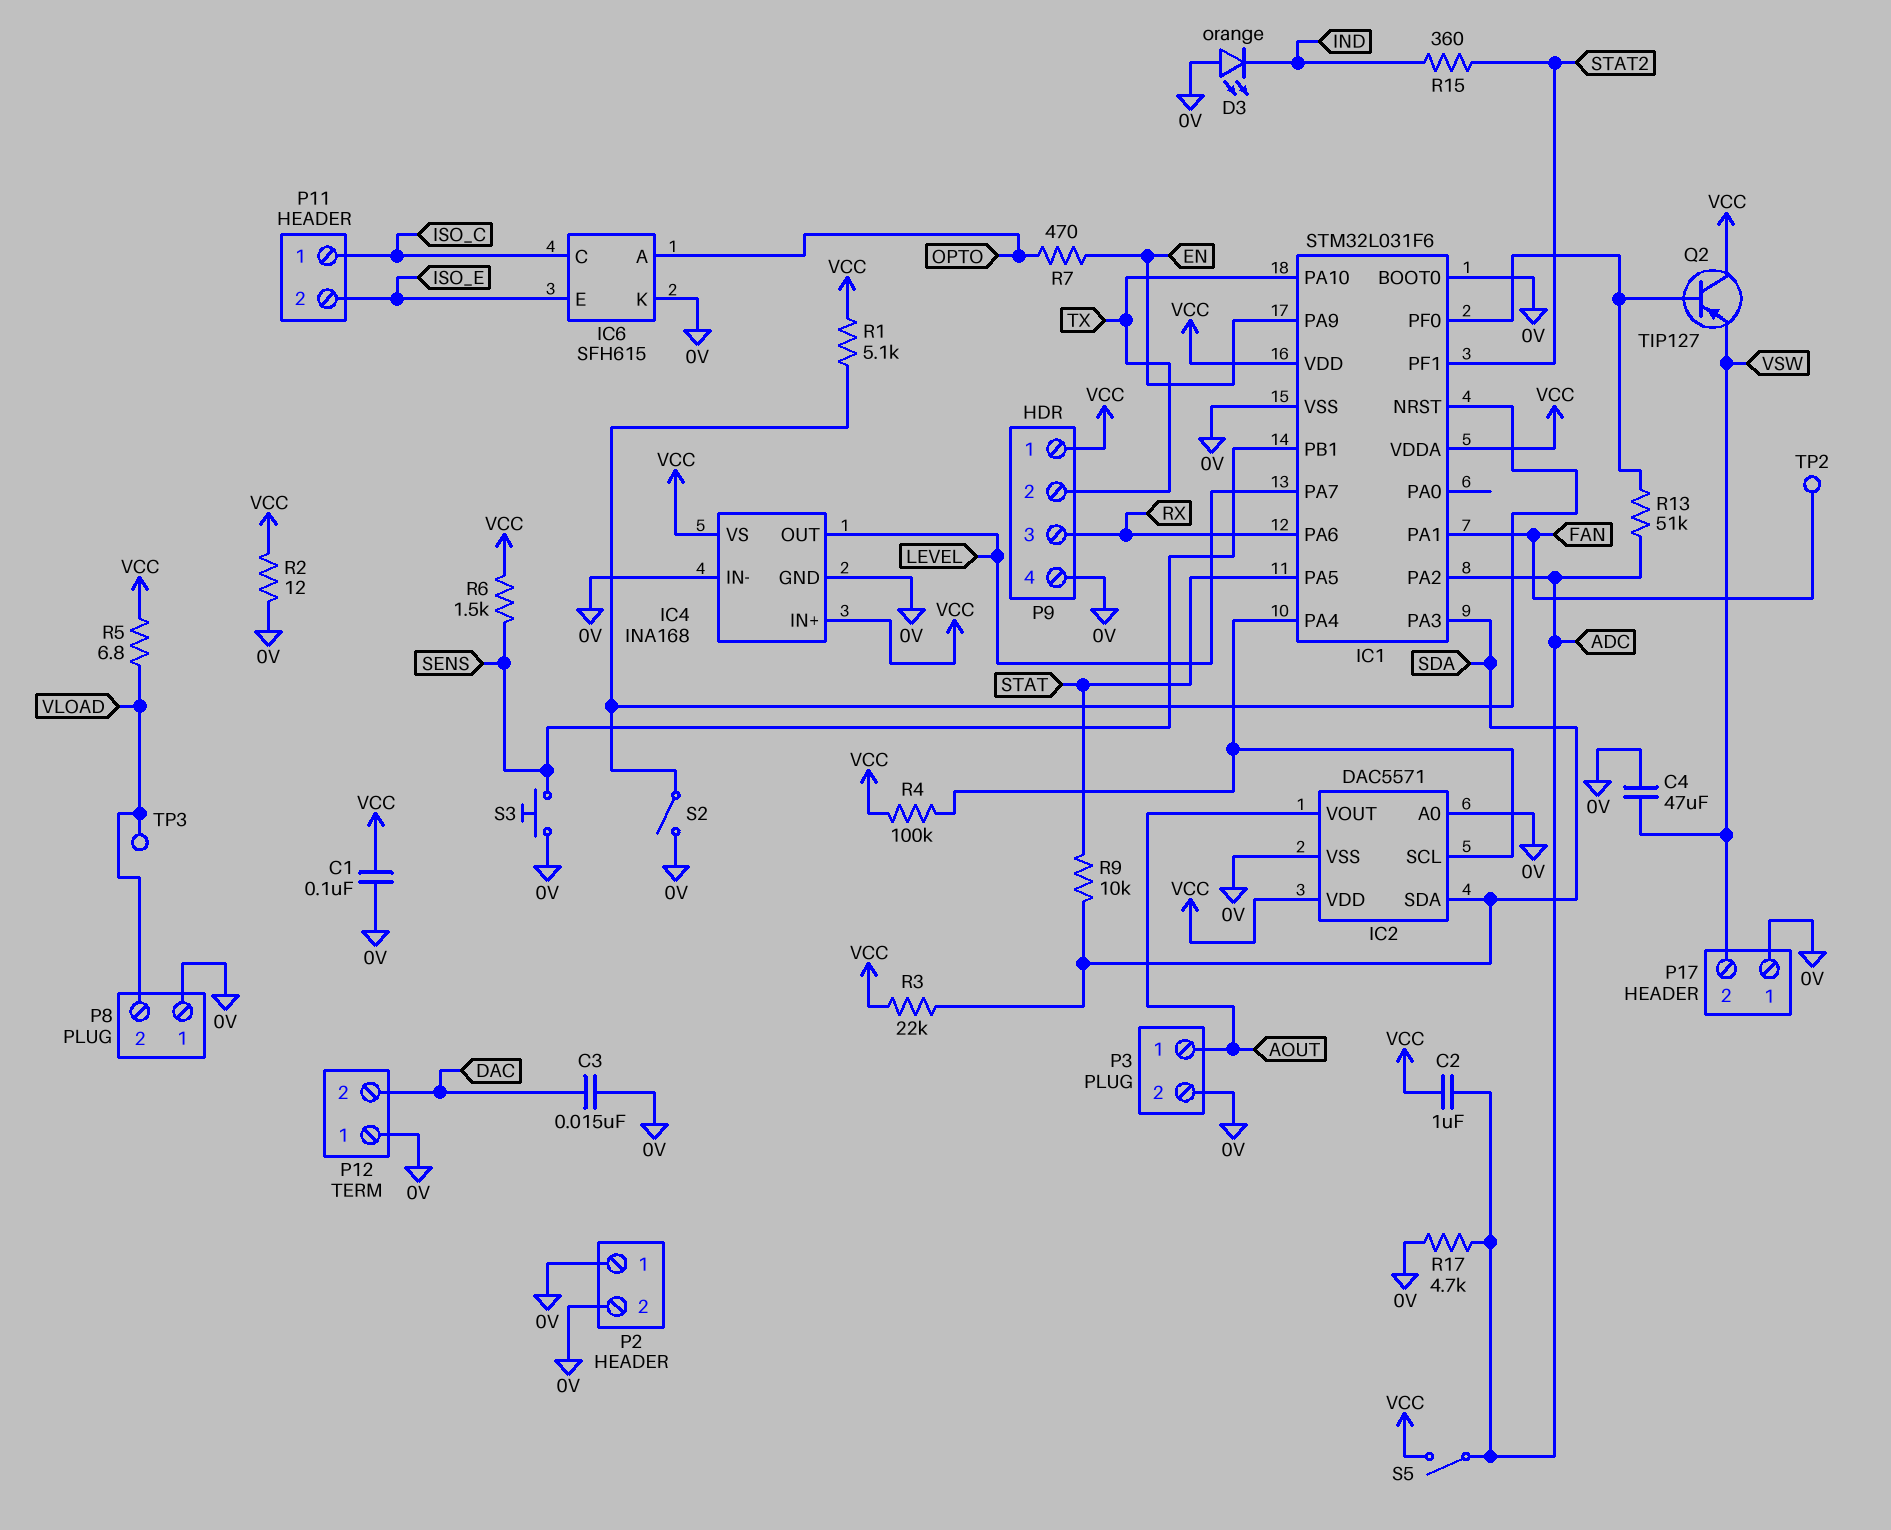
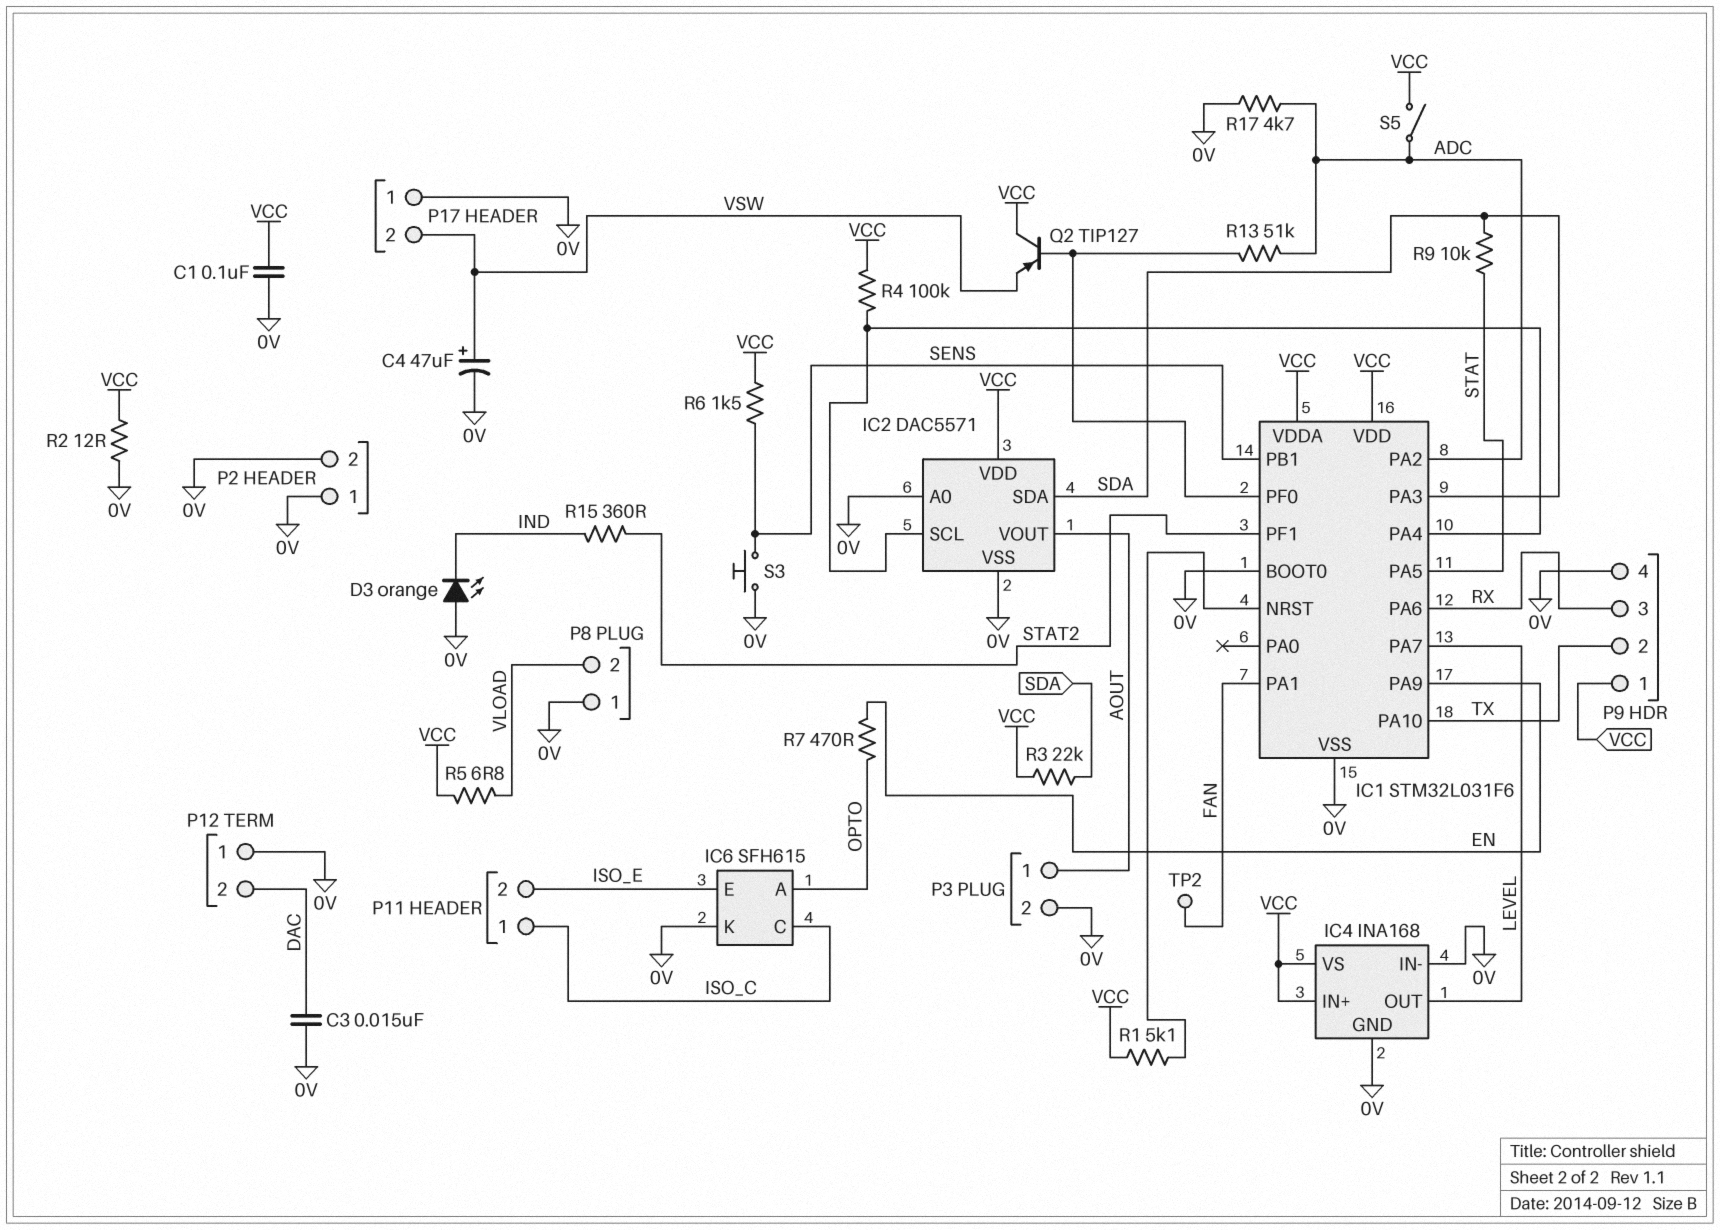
C2: 1uF (ADC, VCC) -> none
C4: 47uF (0V, VSW) -> 47uF (plus VSW, minus 0V)
S2: switch (0V, IC1/NRST) -> none
TP3: test point (VLOAD) -> none

